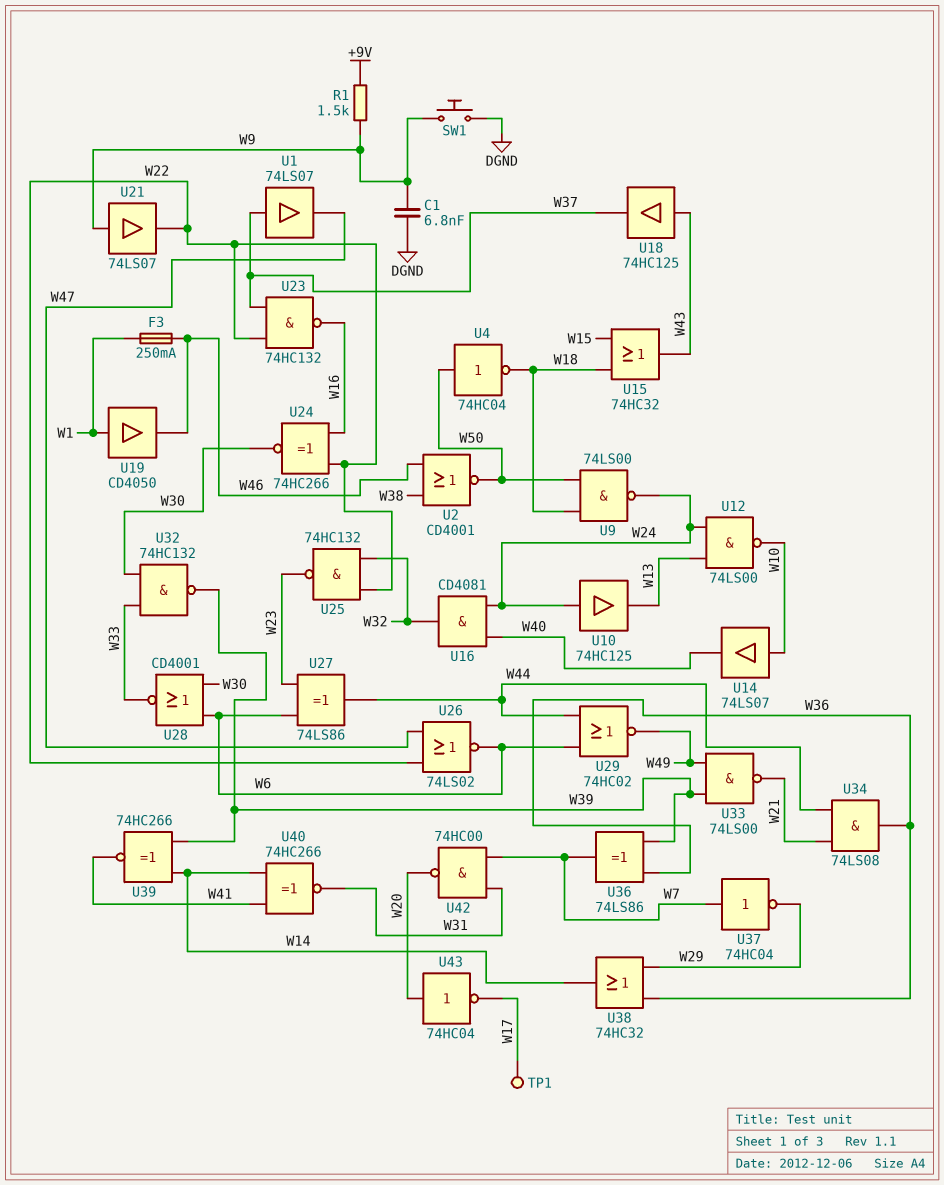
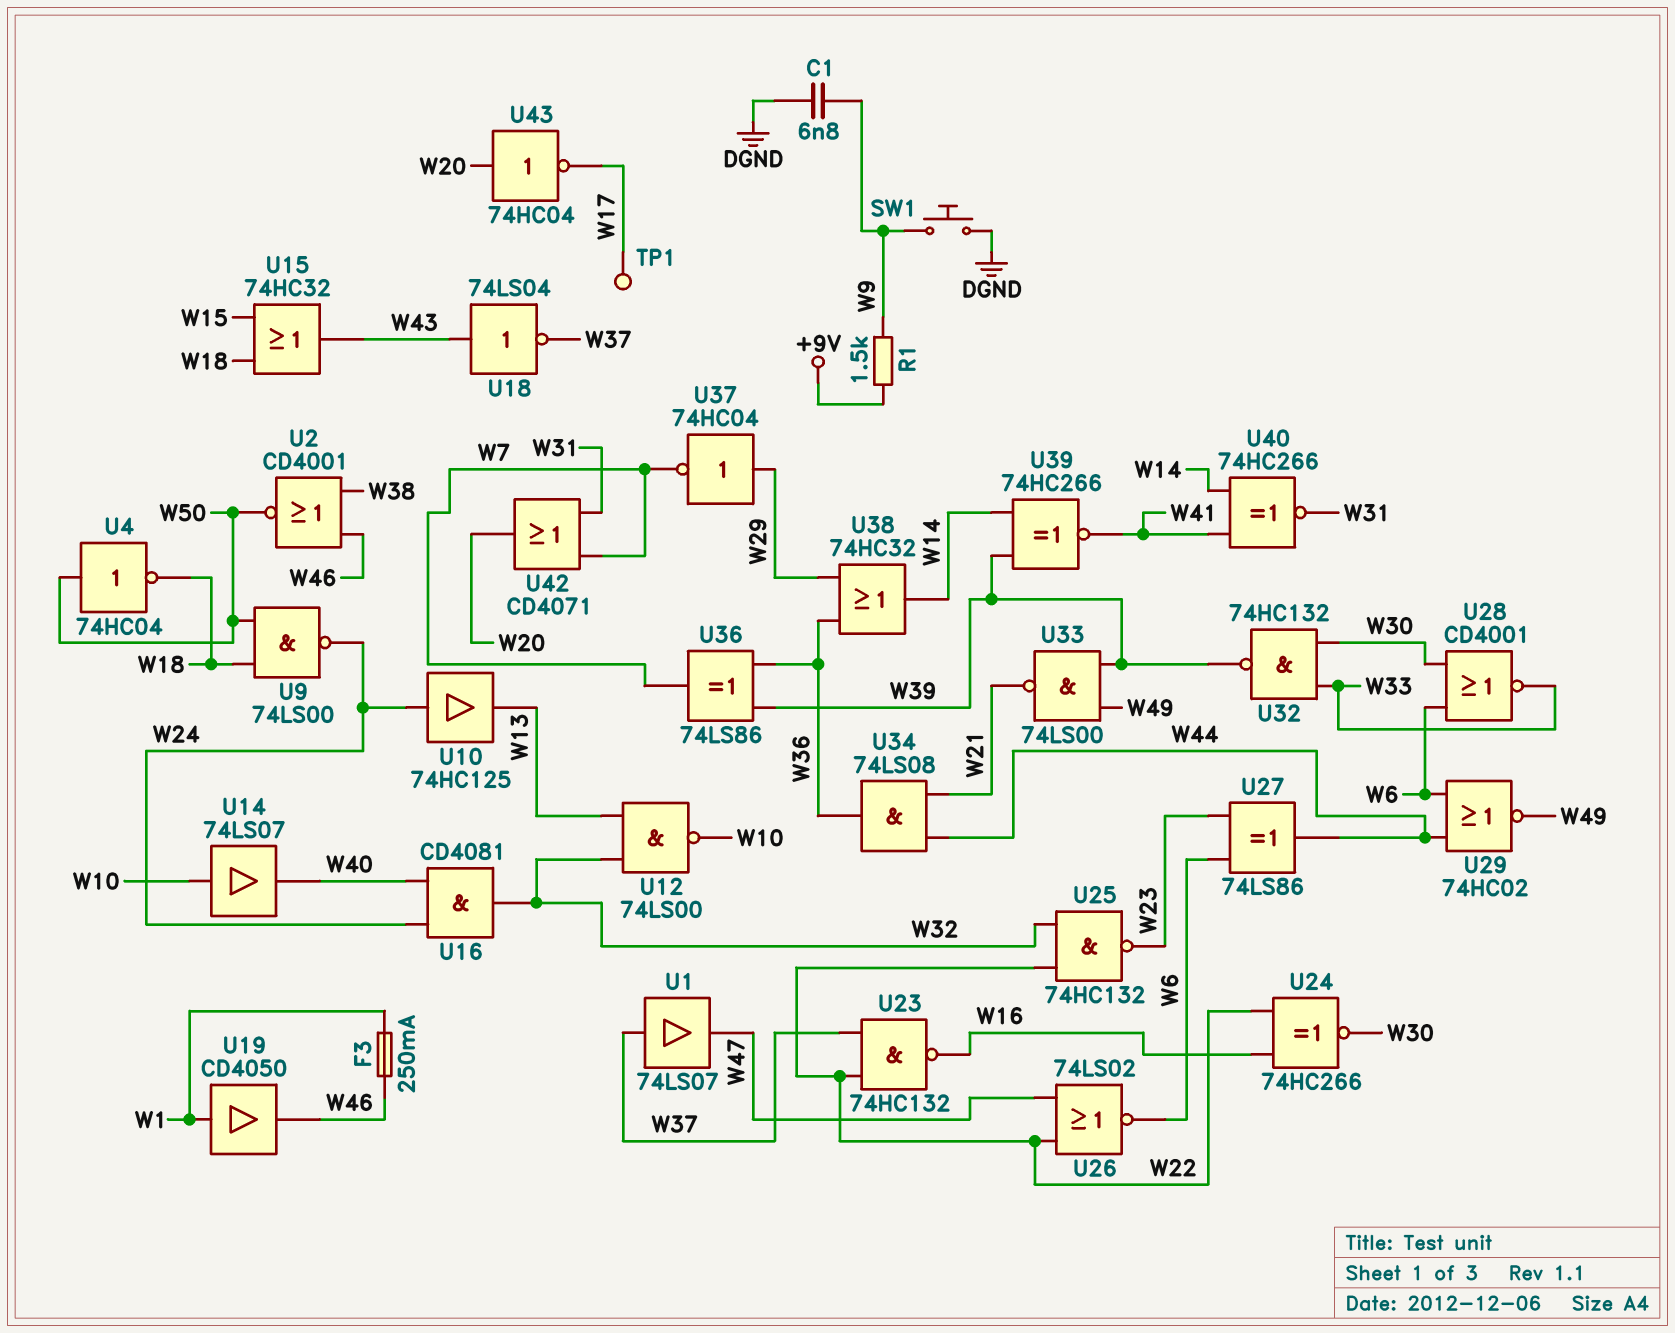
U12: NAND 74LS00 (in W13, in W24, out W10) -> NAND 74LS00 (in W13, in W32, out W10)
U18: buffer 74HC125 (in W43, out W37) -> NOT 74LS04 (in W43, out W37)
U21: buffer 74LS07 (in W9, out W22) -> none
U37: NOT 74HC04 (in W7, out W29) -> NOT 74HC04 (in W29, out W7)
U42: NAND 74HC00 (in W7, in W31, out W20) -> OR CD4071 (in W7, in W31, out W20)

